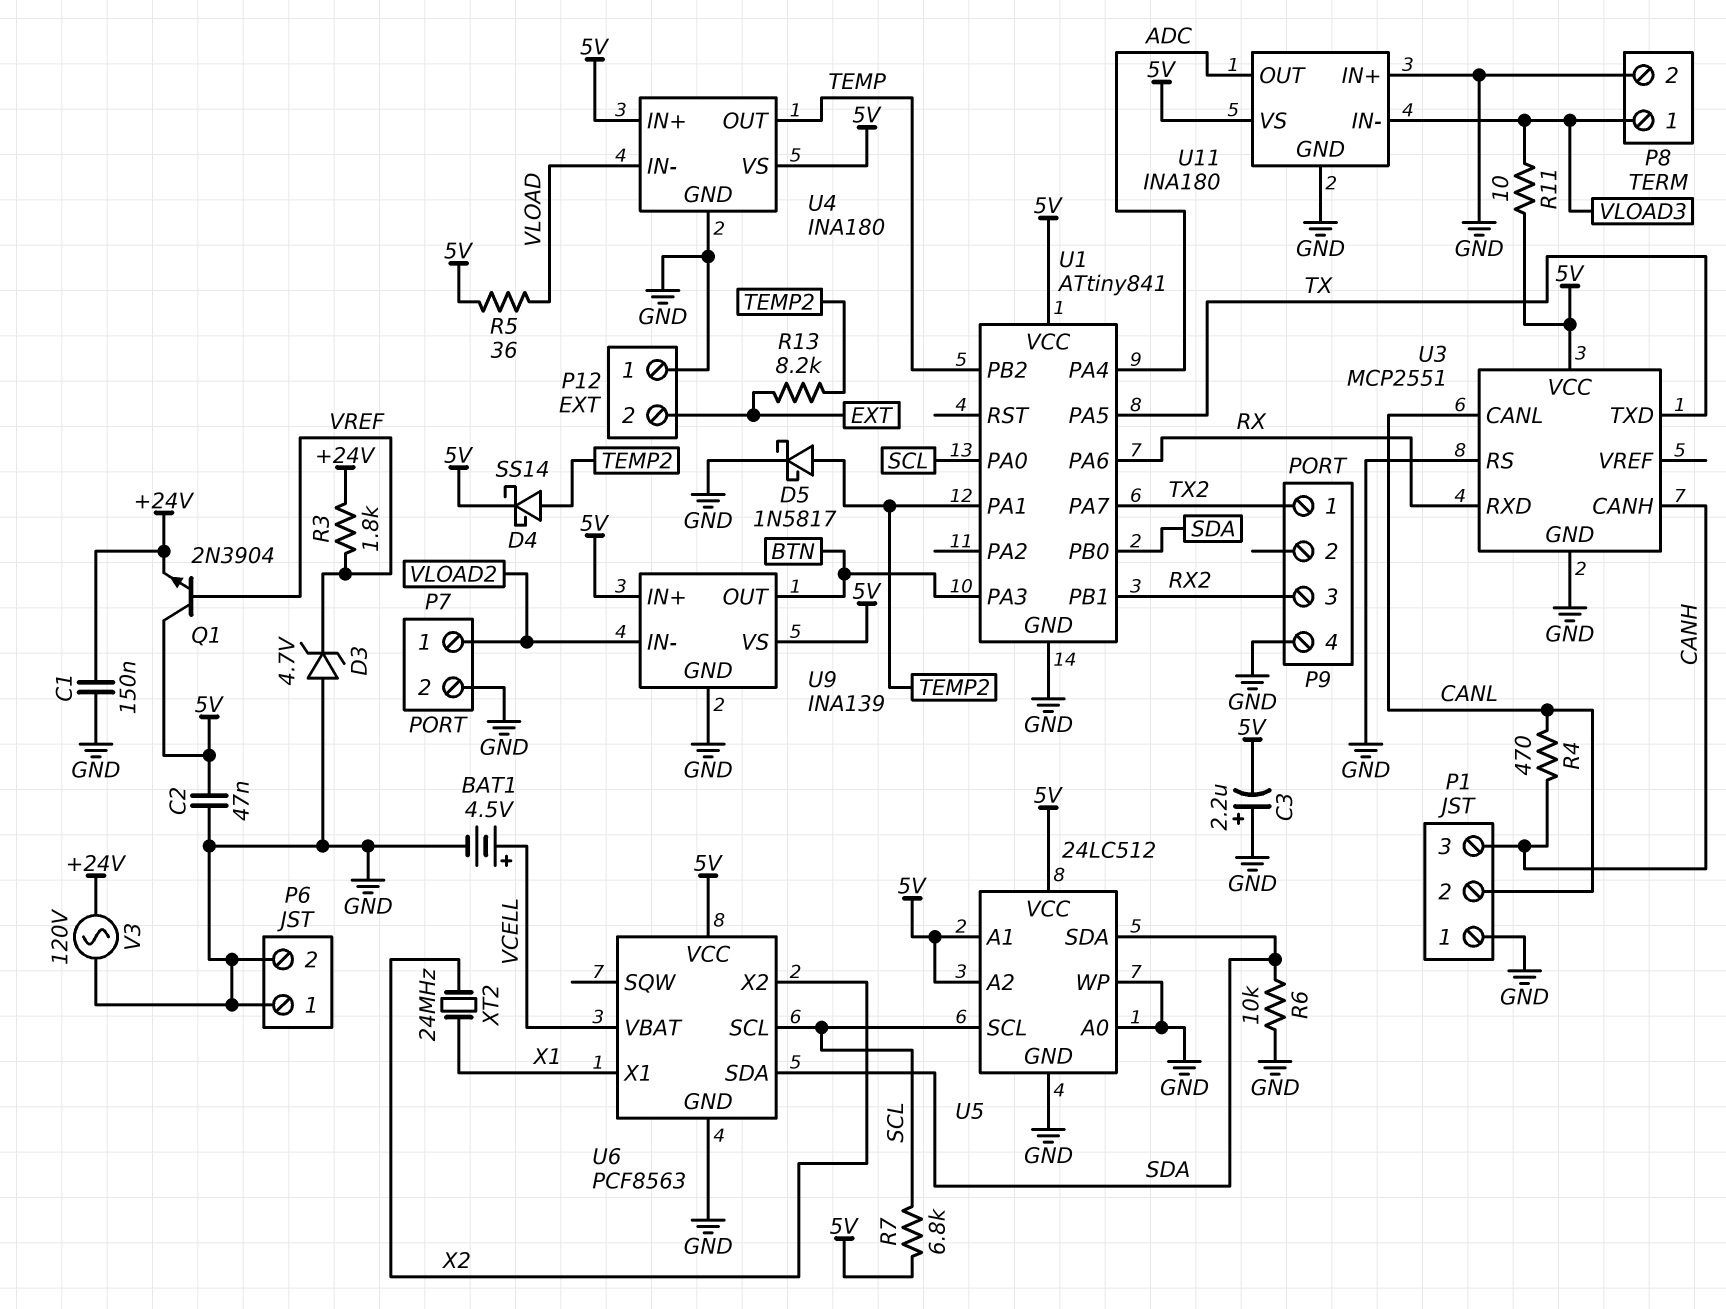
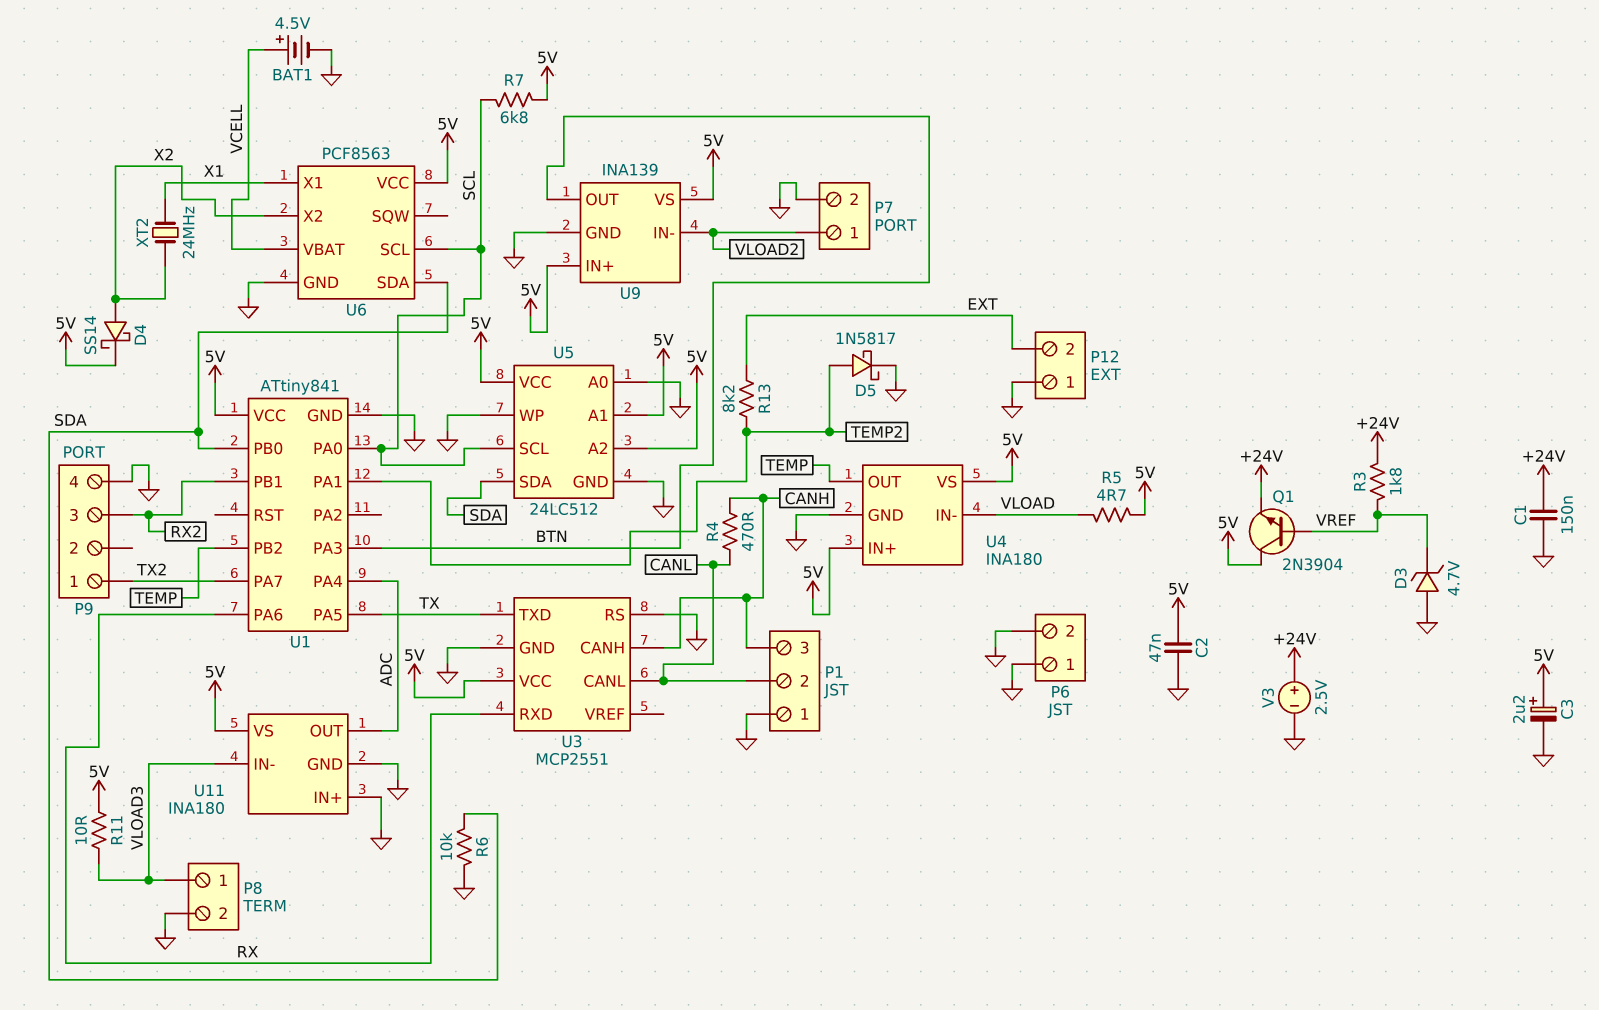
C3: 2.2uF (plus GND, minus 5V) -> 2.2uF (plus 5V, minus GND)
D4: schottky SS14 (A TEMP2, K 5V) -> schottky SS14 (A X2, K 5V)
R5: 36 (5V, VLOAD) -> 4.7 (5V, VLOAD)
V3: AC 120V (+24V, GND) -> 2.5V (plus +24V, minus GND)

